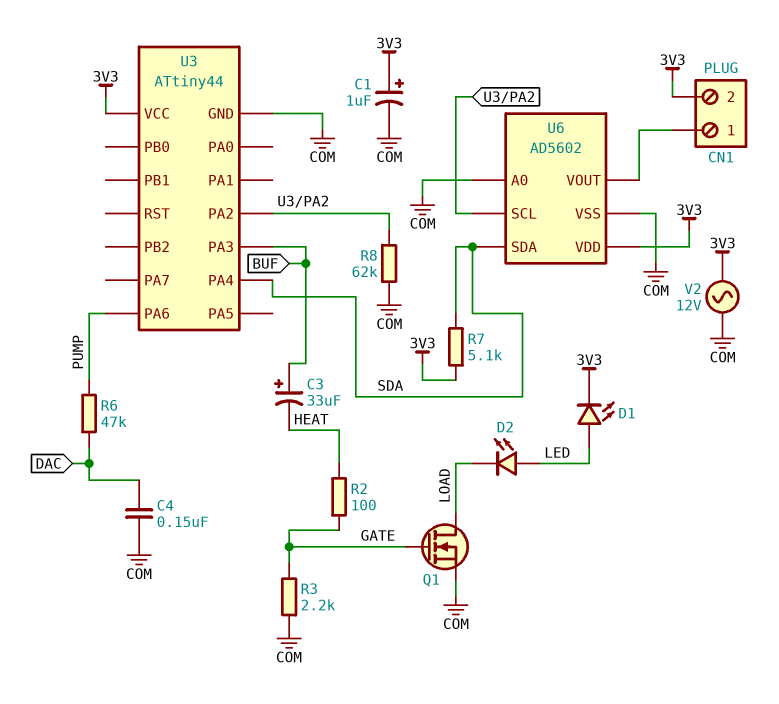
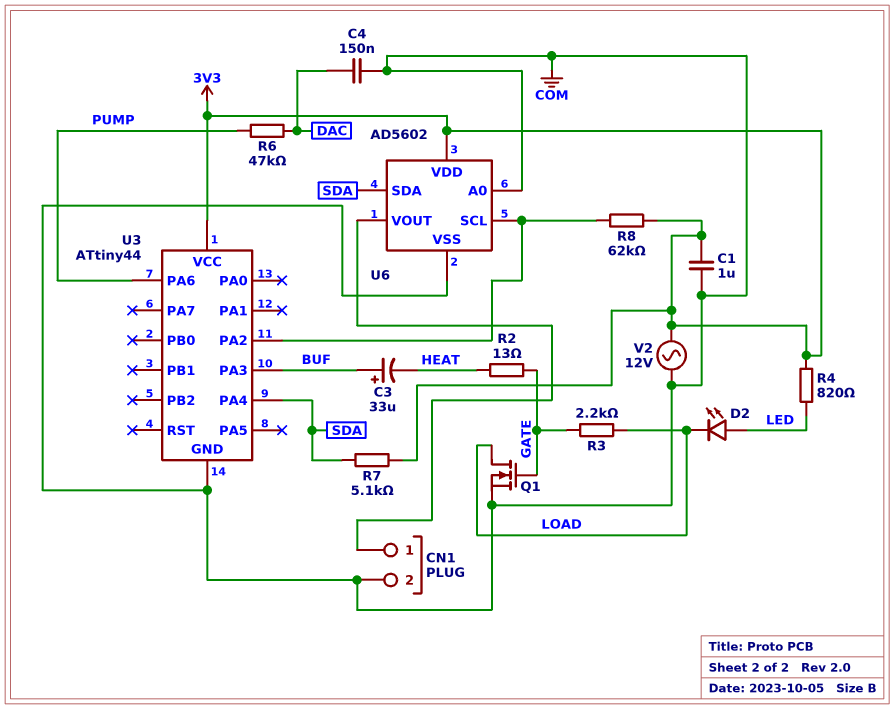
C1: 1uF (plus 3V3, minus COM) -> 1uF (3V3, COM)
CN1 pin 2: 3V3 -> COM
D1: LED (A LED, K 3V3) -> none
R2: 100 (GATE, HEAT) -> 13 (GATE, HEAT)
R3: 2.2k (COM, GATE) -> 2.2k (GATE, LOAD)
R4: none -> 820 (3V3, LED)
R8: 62k (COM, U3/PA2) -> 62k (3V3, U3/PA2)

